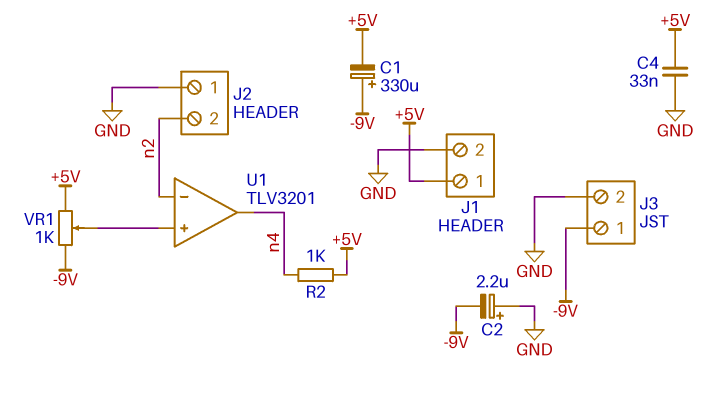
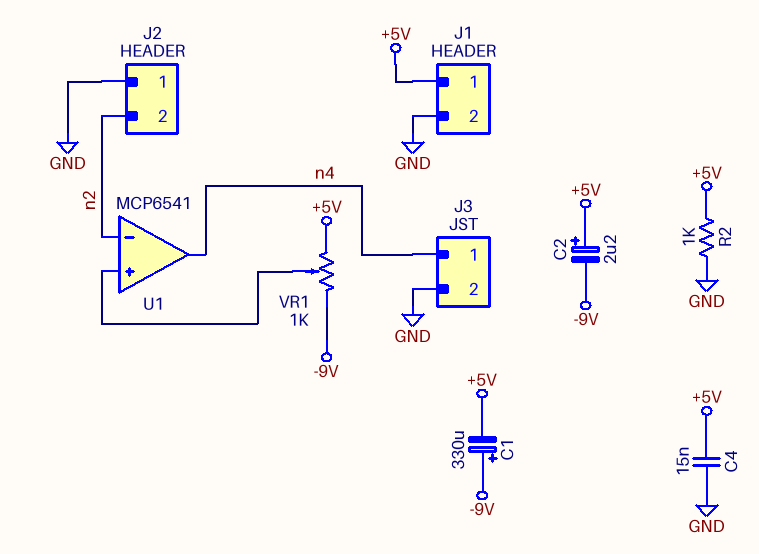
C2: 2.2uF (plus GND, minus -9V) -> 2.2uF (plus +5V, minus -9V)
C4: 33nF (+5V, GND) -> 15nF (+5V, GND)
J3 pin 1: -9V -> n4
R2: 1k (+5V, n4) -> 1k (+5V, GND)
U1: TLV3201 -> MCP6541

